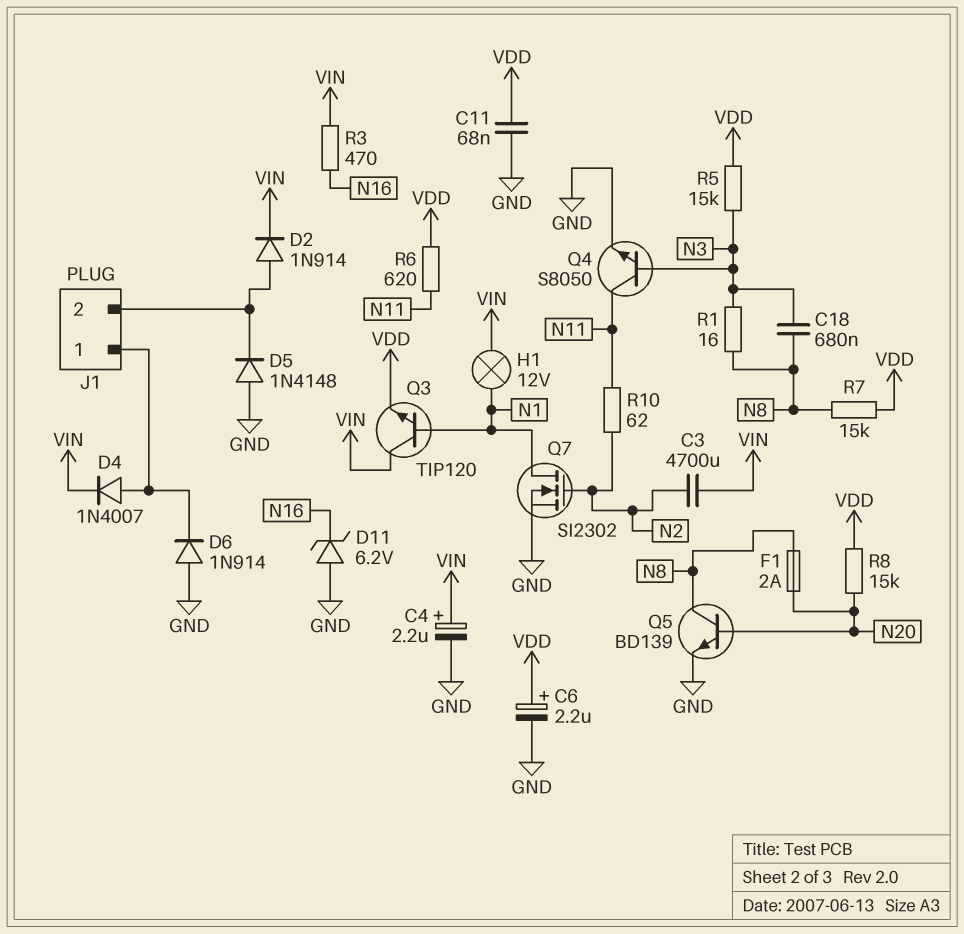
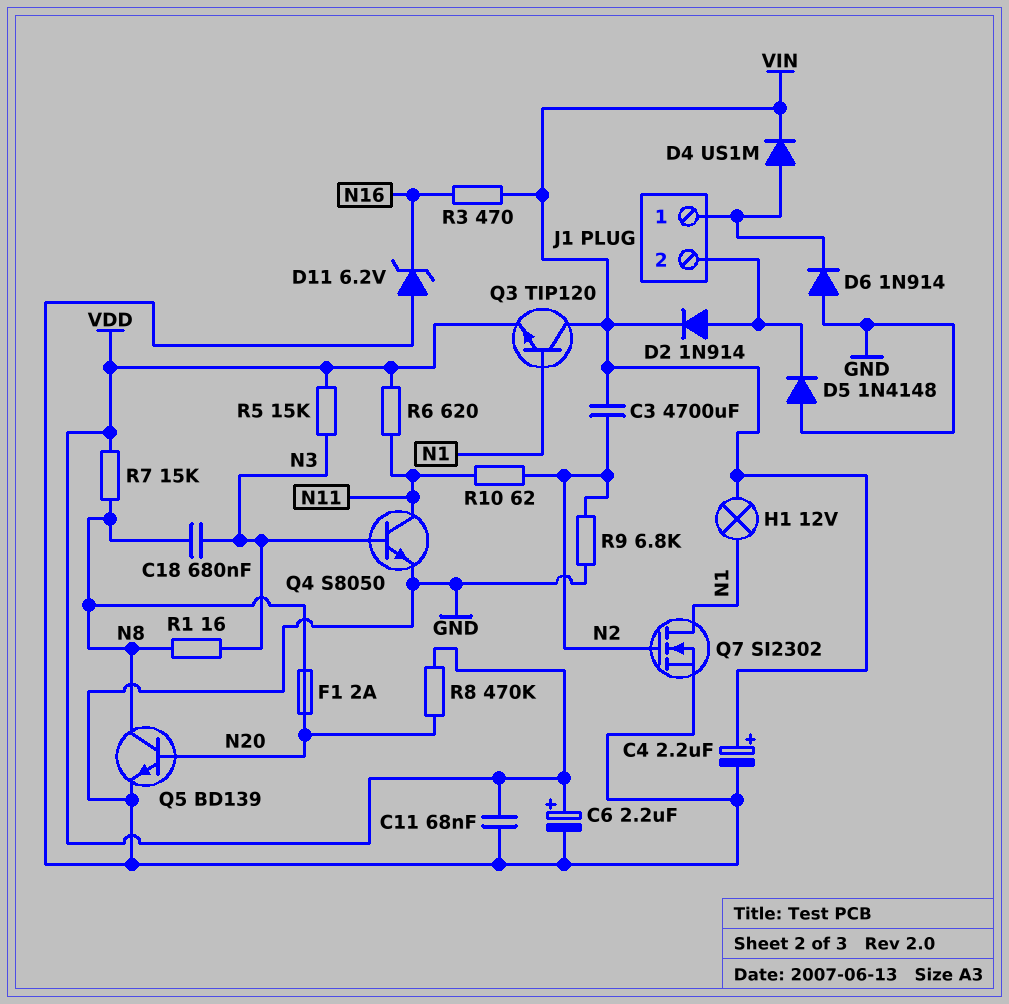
D4: diode 1N4007 (A J1/1, K VIN) -> diode US1M (A J1/1, K VIN)
R8: 15k (N20, VDD) -> 470k (N20, VDD)
R9: none -> 6.8k (GND, N2)

